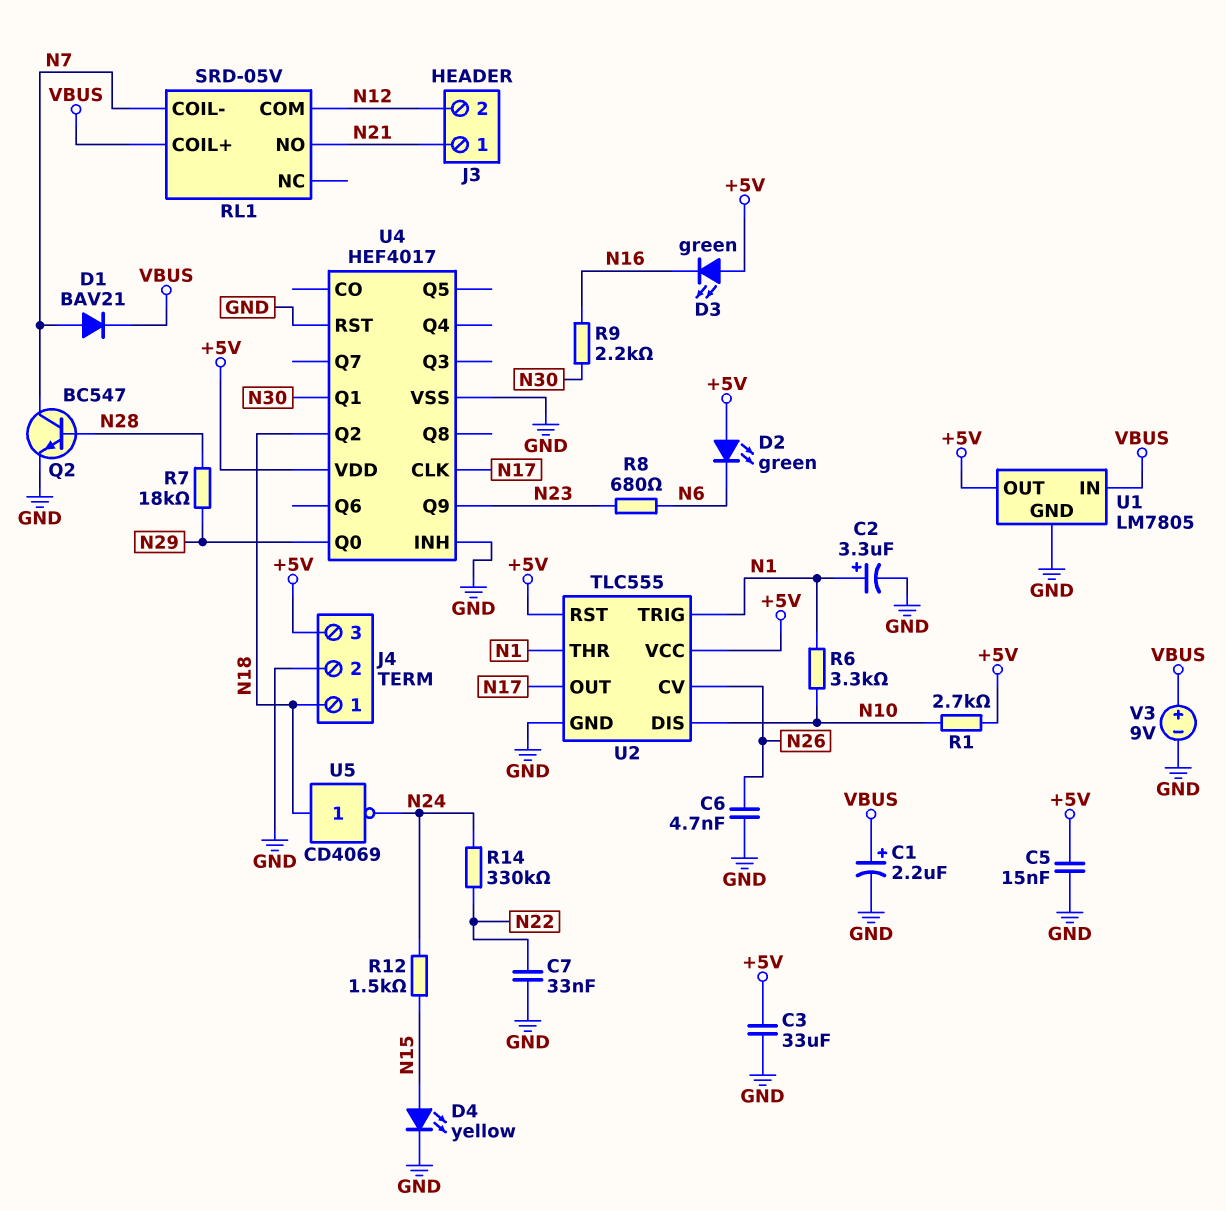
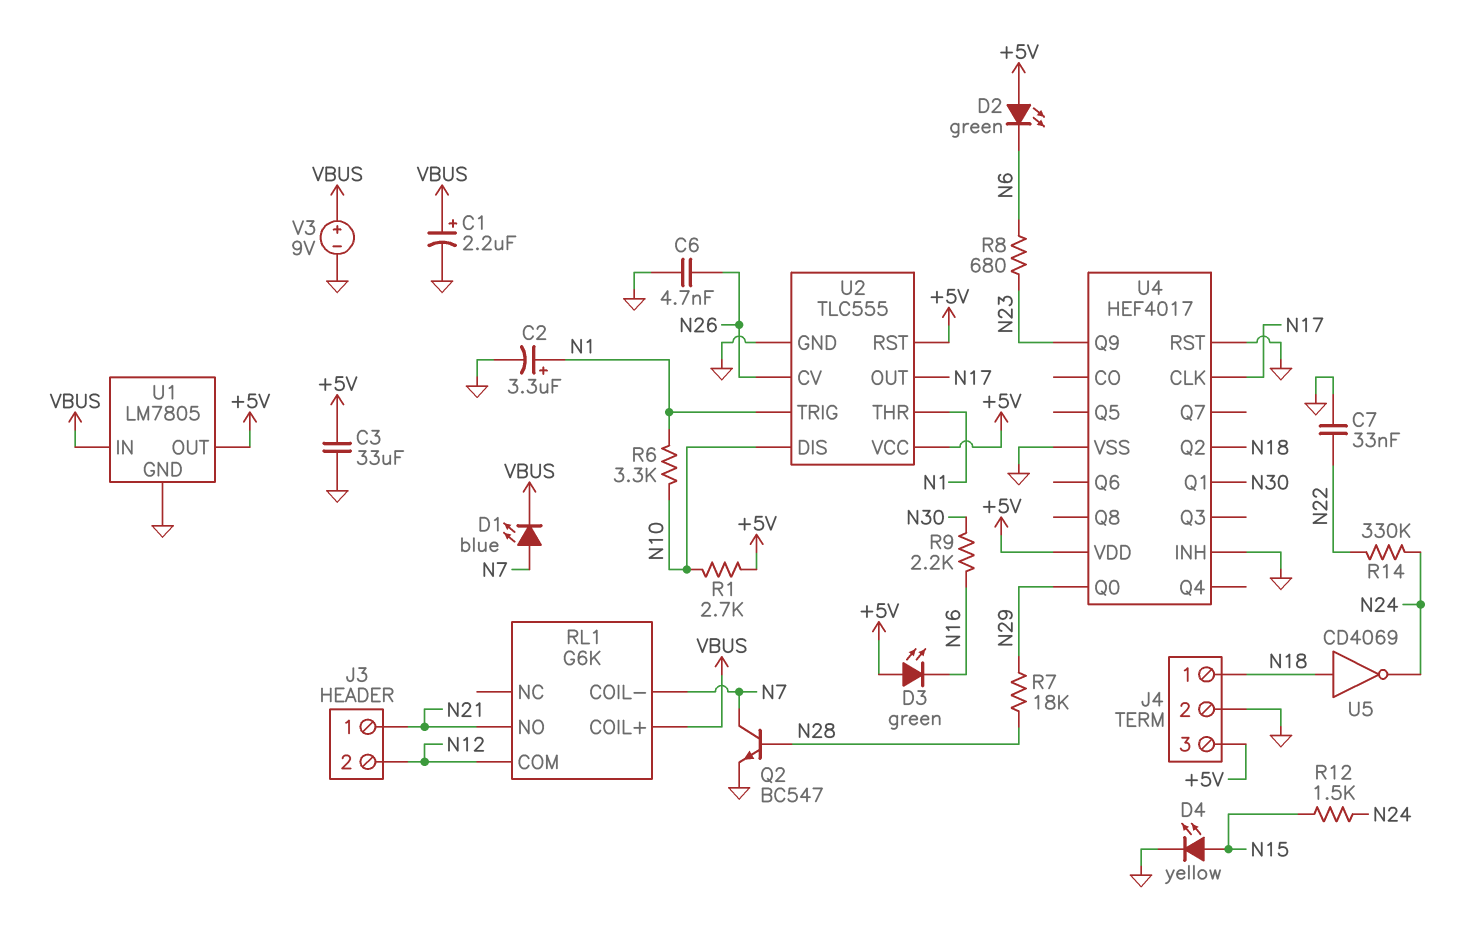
C5: 15nF (+5V, GND) -> none
D1: diode BAV21 (A N7, K VBUS) -> LED blue (A N7, K VBUS)
RL1: SRD-05V -> G6K

